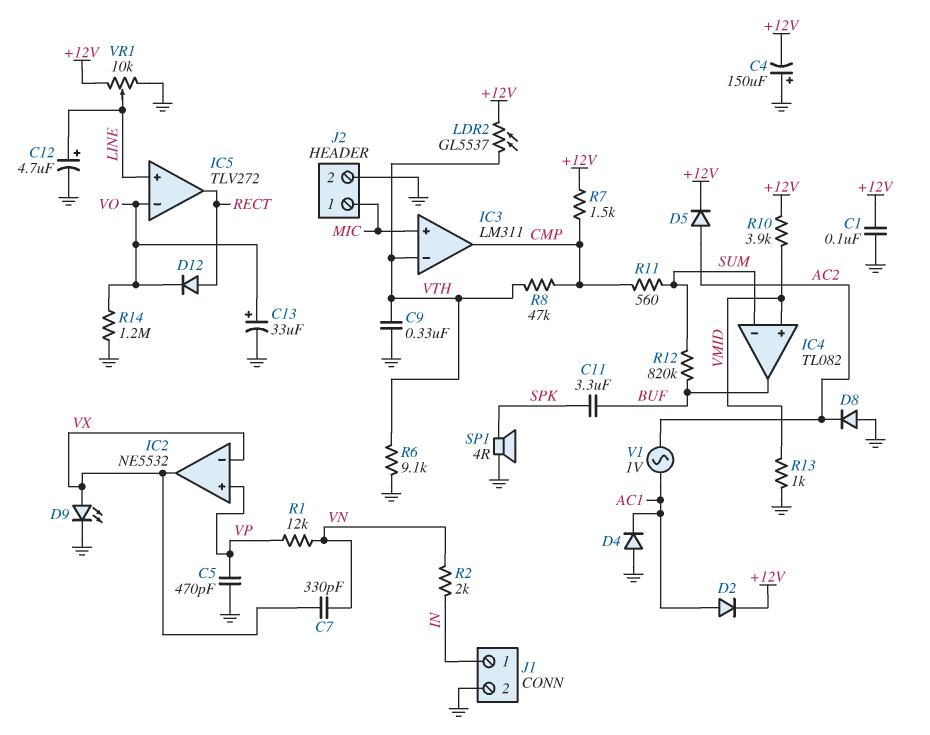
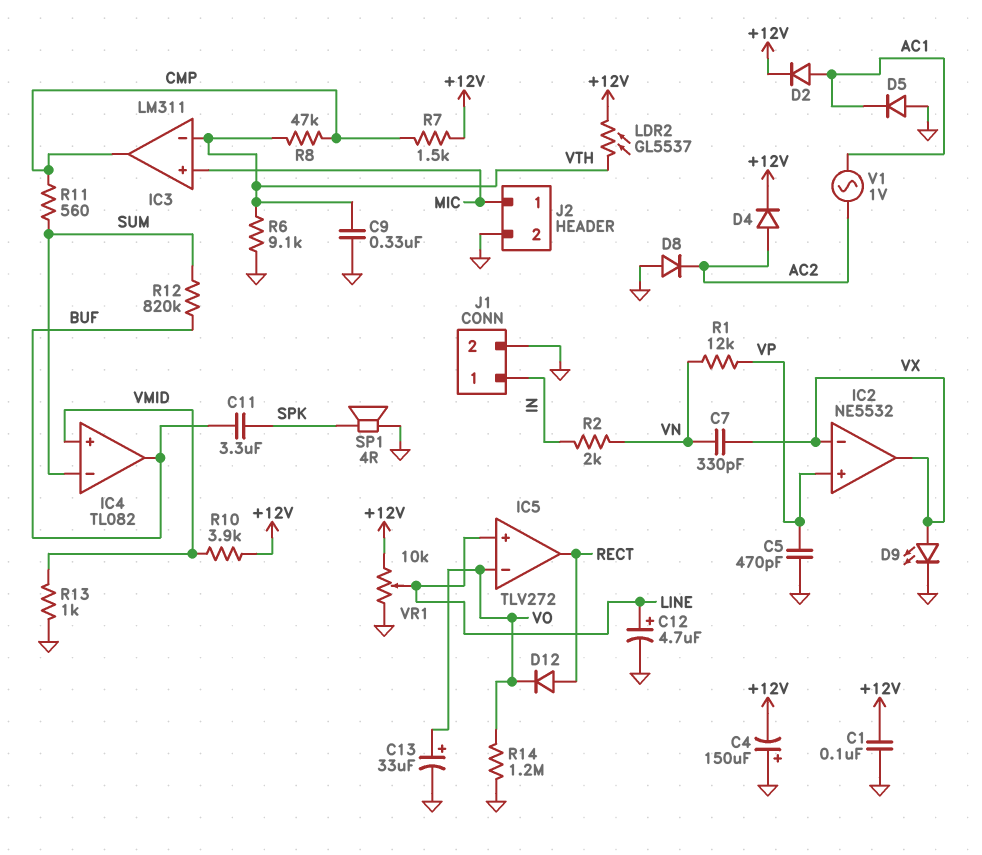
D4: diode (A GND, K AC1) -> diode (A AC2, K +12V)
D5: diode (A AC2, K +12V) -> diode (A GND, K AC1)

